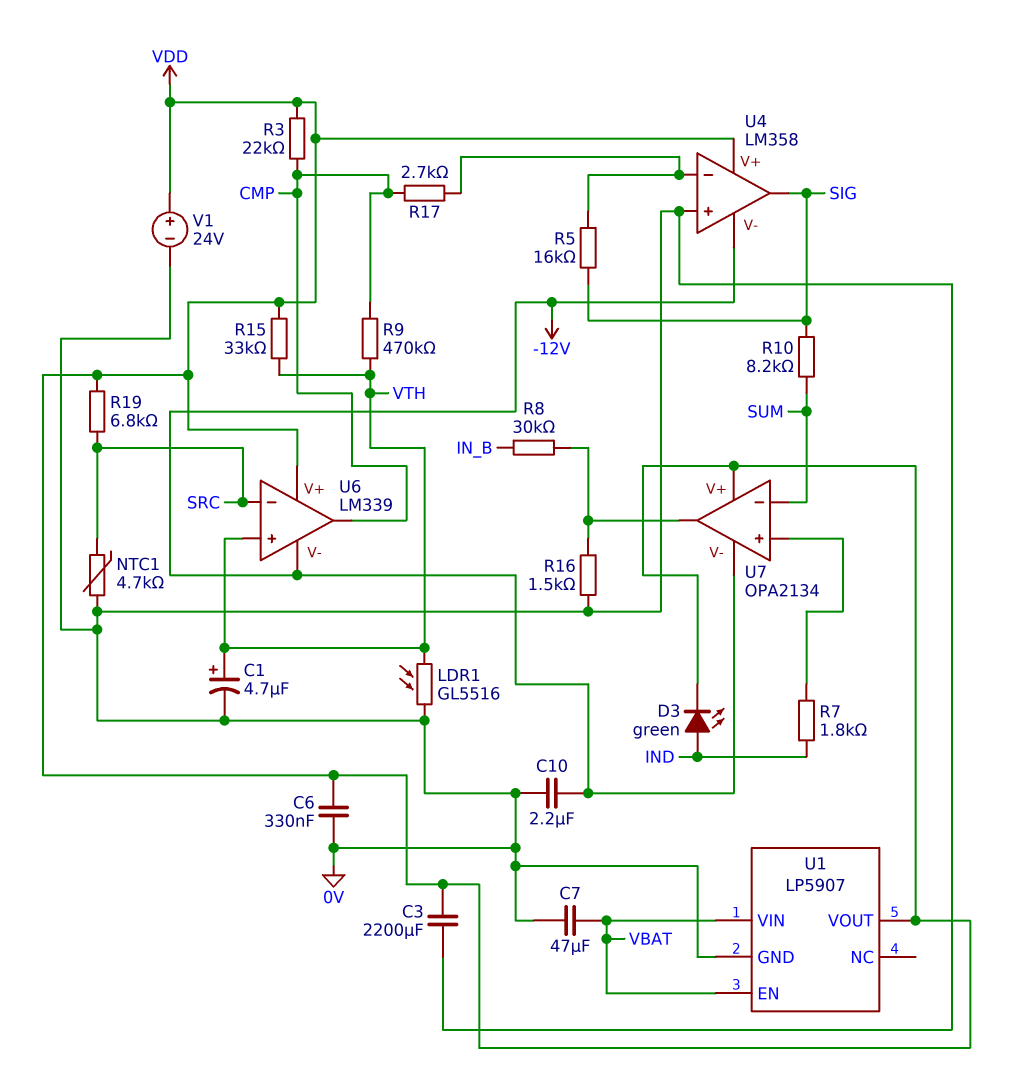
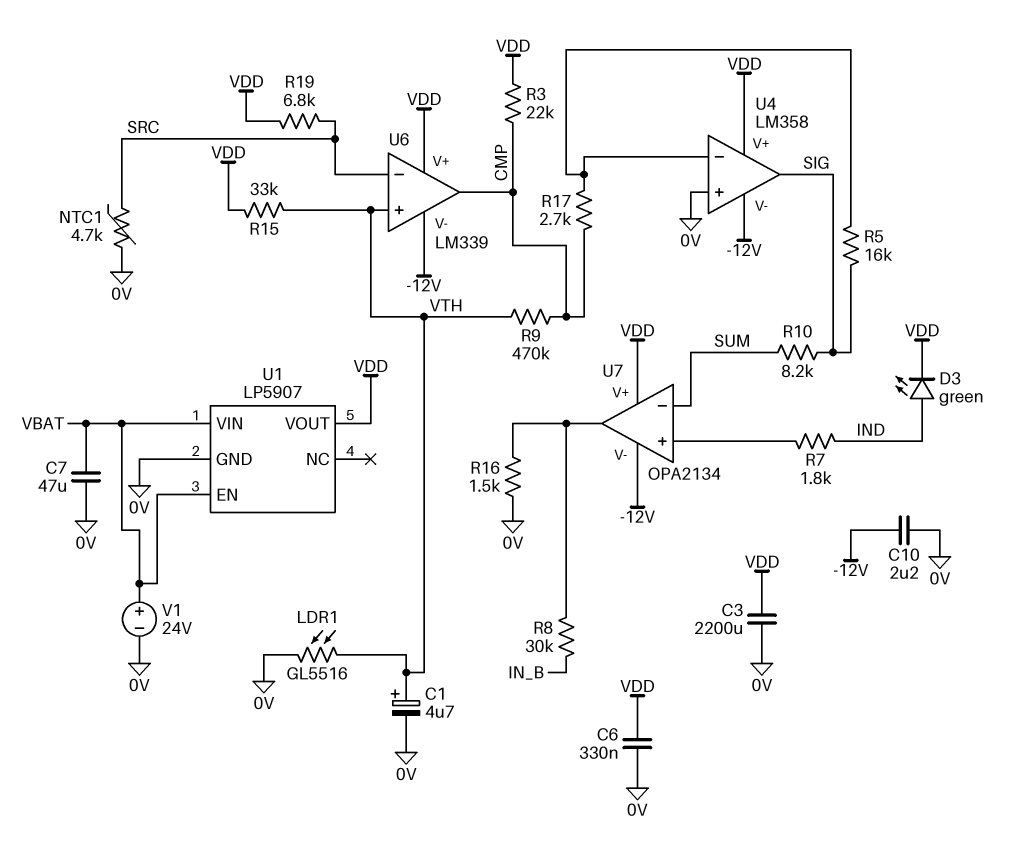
V1: 24V (plus VDD, minus 0V) -> 24V (plus VBAT, minus 0V)

